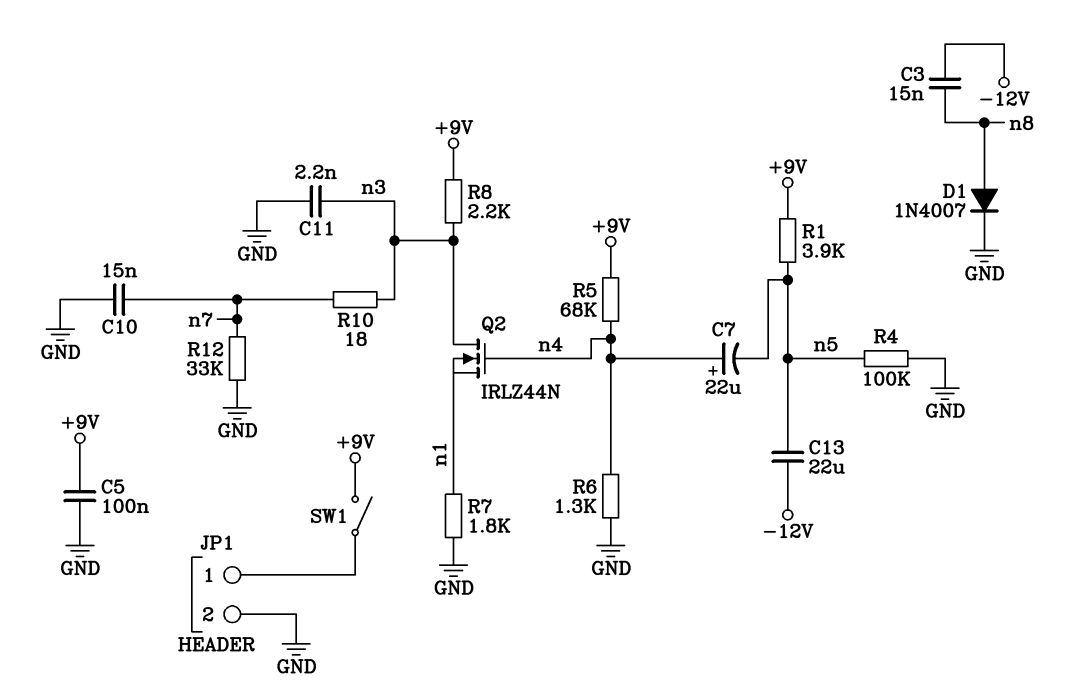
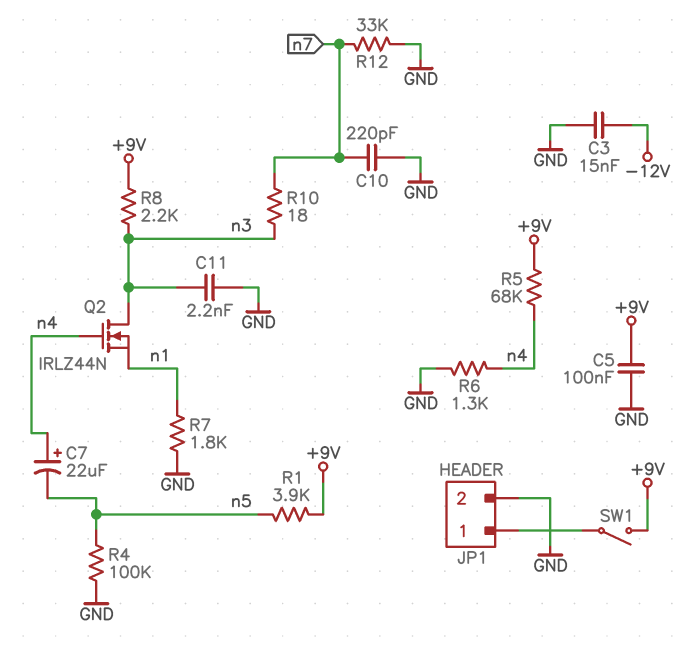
C3: 15nF (-12V, n8) -> 15nF (-12V, GND)
C10: 15nF (GND, n7) -> 220pF (GND, n7)
C13: 22uF (-12V, n5) -> none
D1: diode 1N4007 (A n8, K GND) -> none

